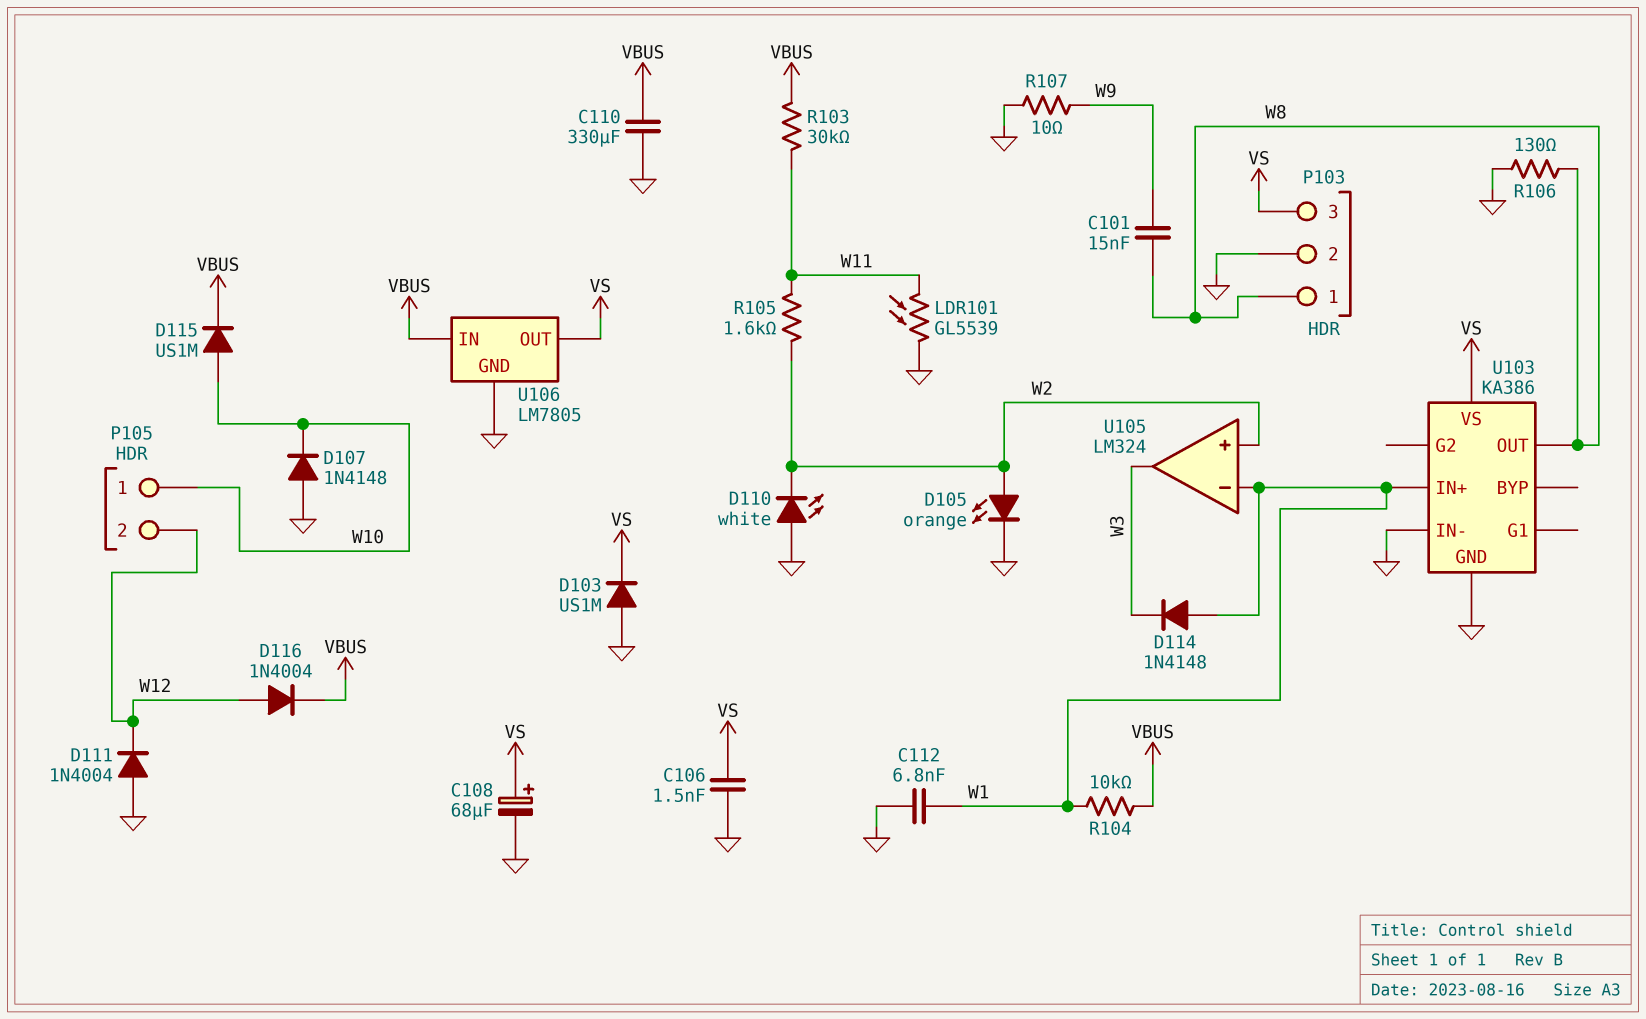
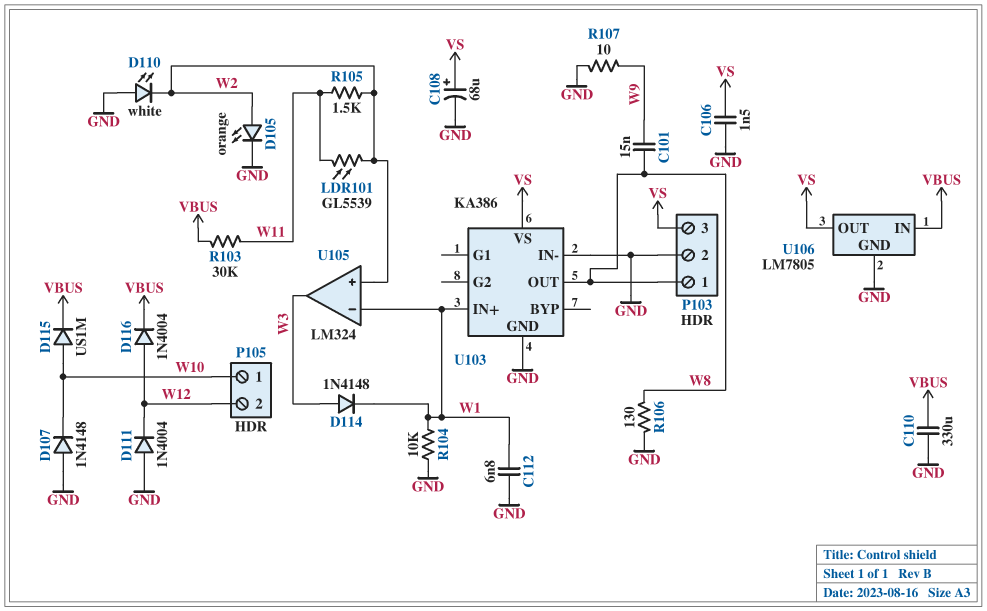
D103: diode US1M (A GND, K VS) -> none
D114: diode 1N4148 (A W1, K W3) -> diode 1N4148 (A W3, K W1)
LDR101: GL5539 (GND, W11) -> GL5539 (W2, W11)
R104: 10k (VBUS, W1) -> 10k (GND, W1)
R105: 1.6k (W2, W11) -> 1.5k (W2, W11)

